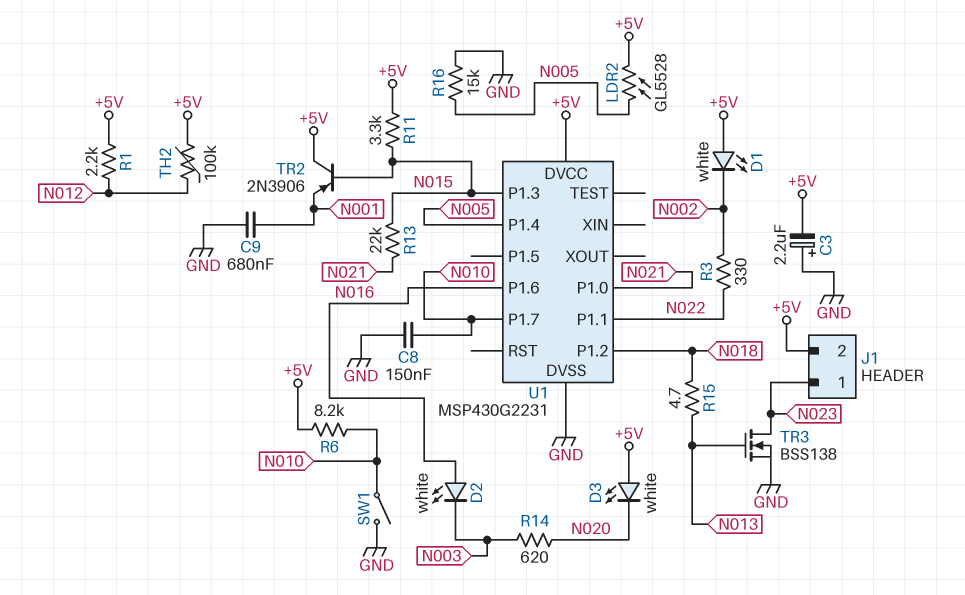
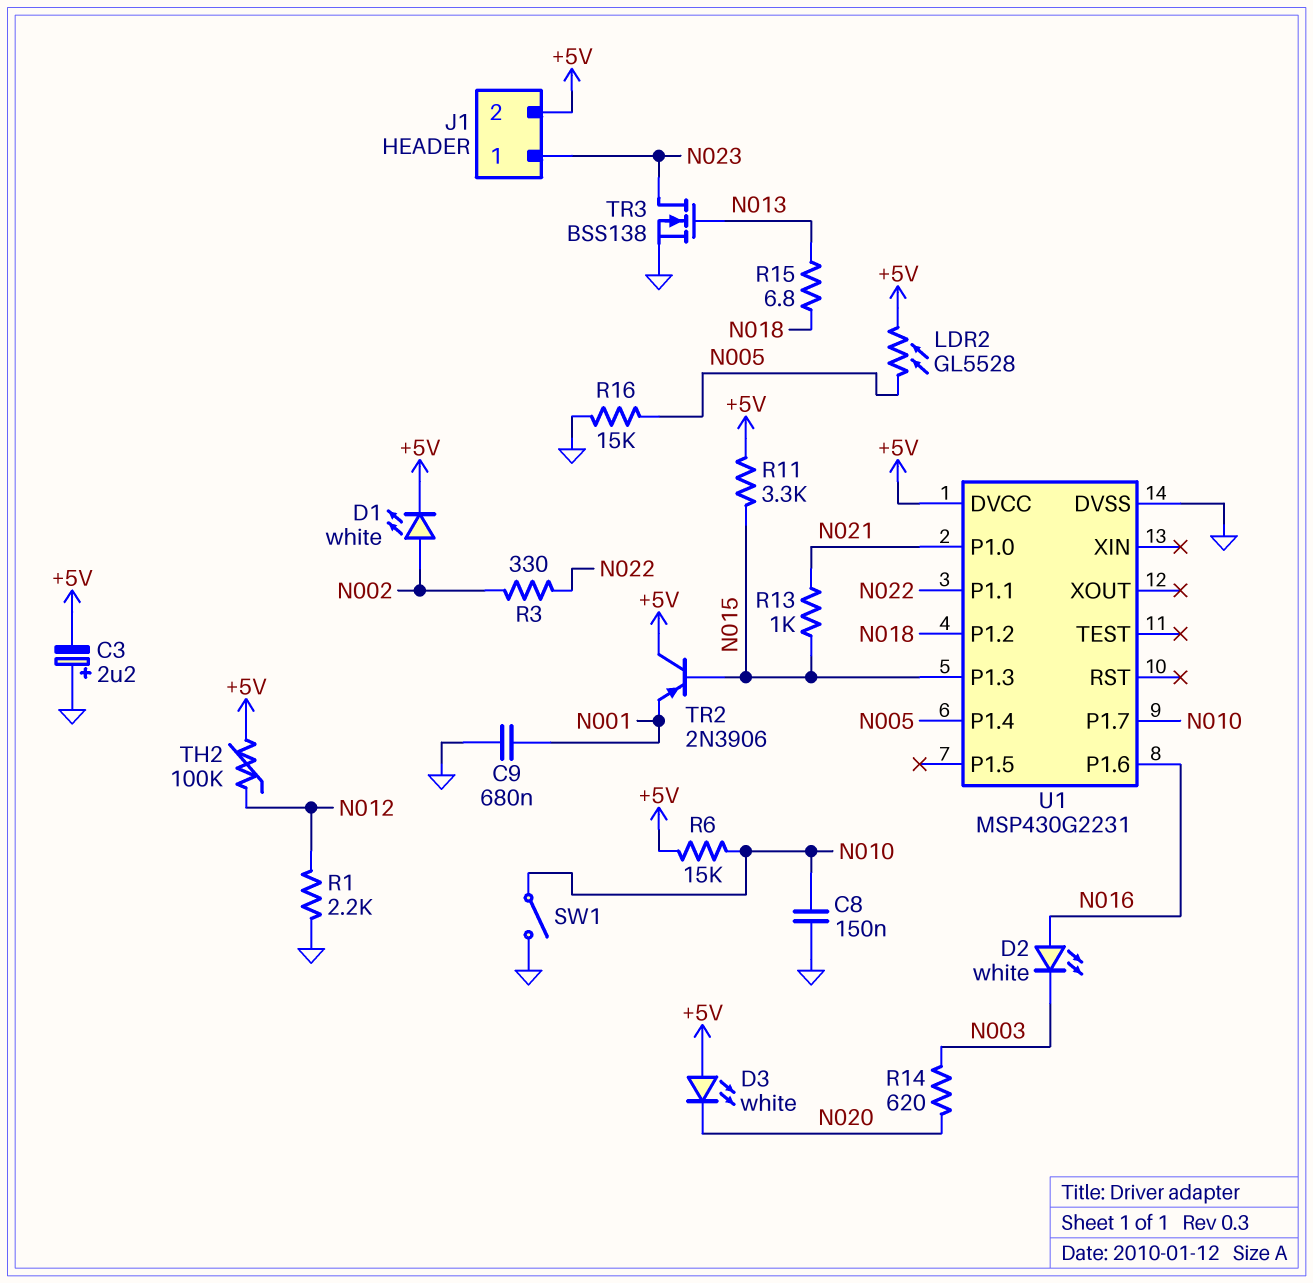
D1: LED white (A +5V, K N002) -> LED white (A N002, K +5V)
R1: 2.2k (+5V, N012) -> 2.2k (GND, N012)
R6: 8.2k (+5V, N010) -> 15k (+5V, N010)
R13: 22k (N015, N021) -> 1k (N015, N021)
R15: 4.7 (N013, N018) -> 6.8 (N013, N018)

